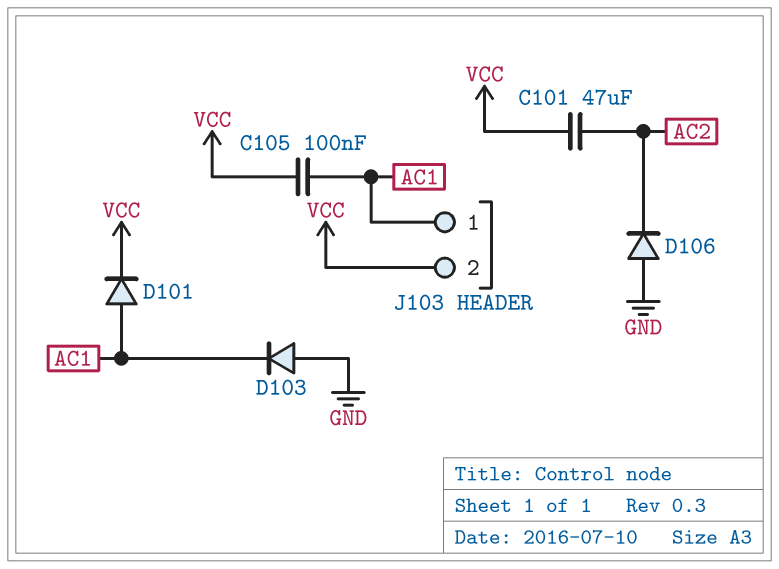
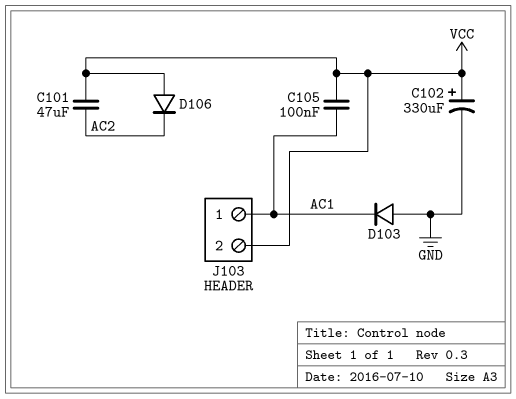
C102: none -> 330uF (plus VCC, minus GND)
D101: diode (A AC1, K VCC) -> none
D106: diode (A GND, K AC2) -> diode (A VCC, K AC2)

